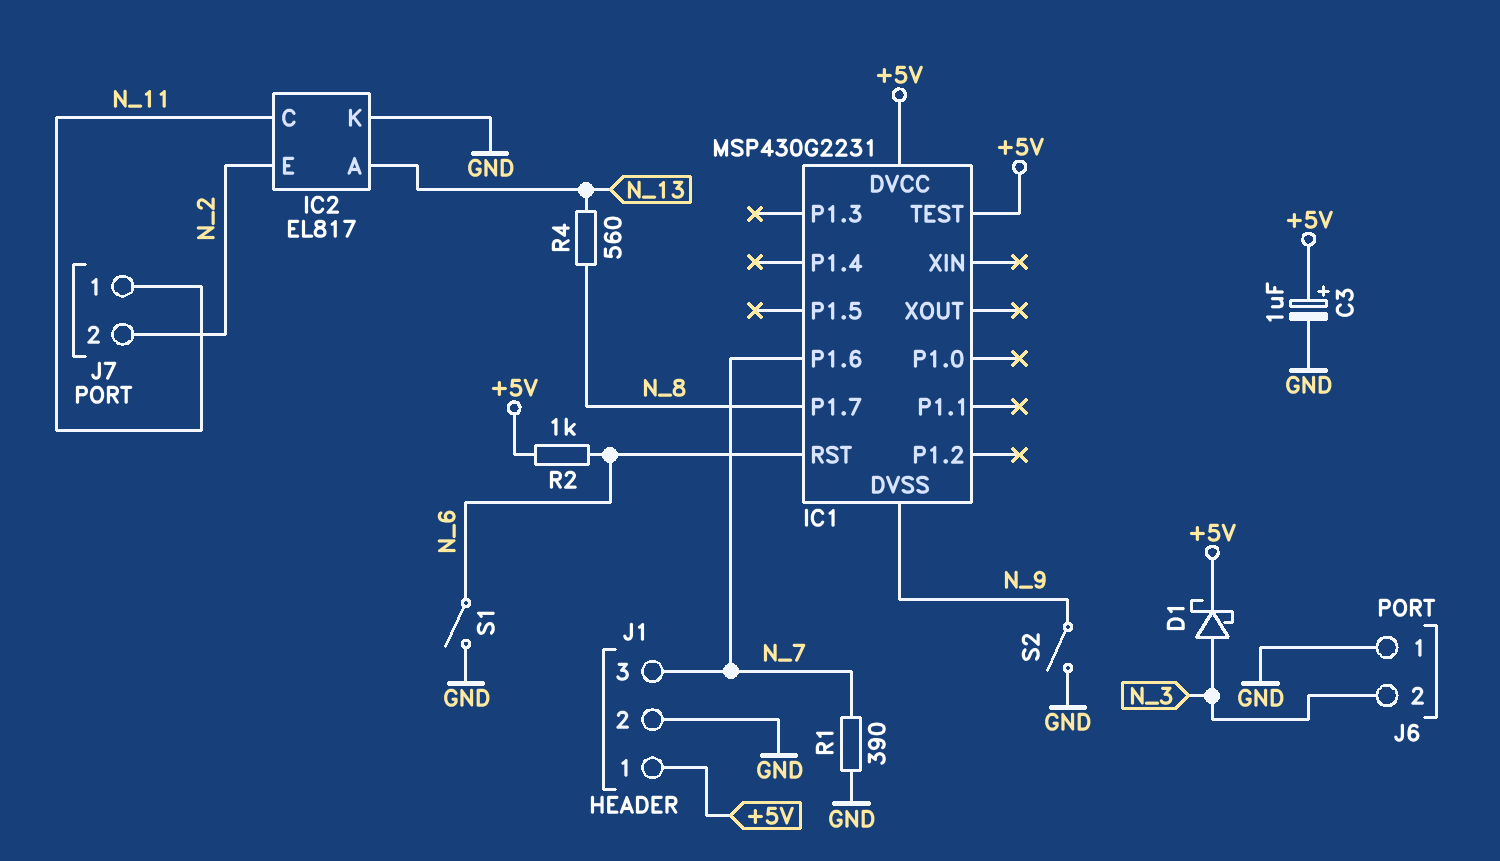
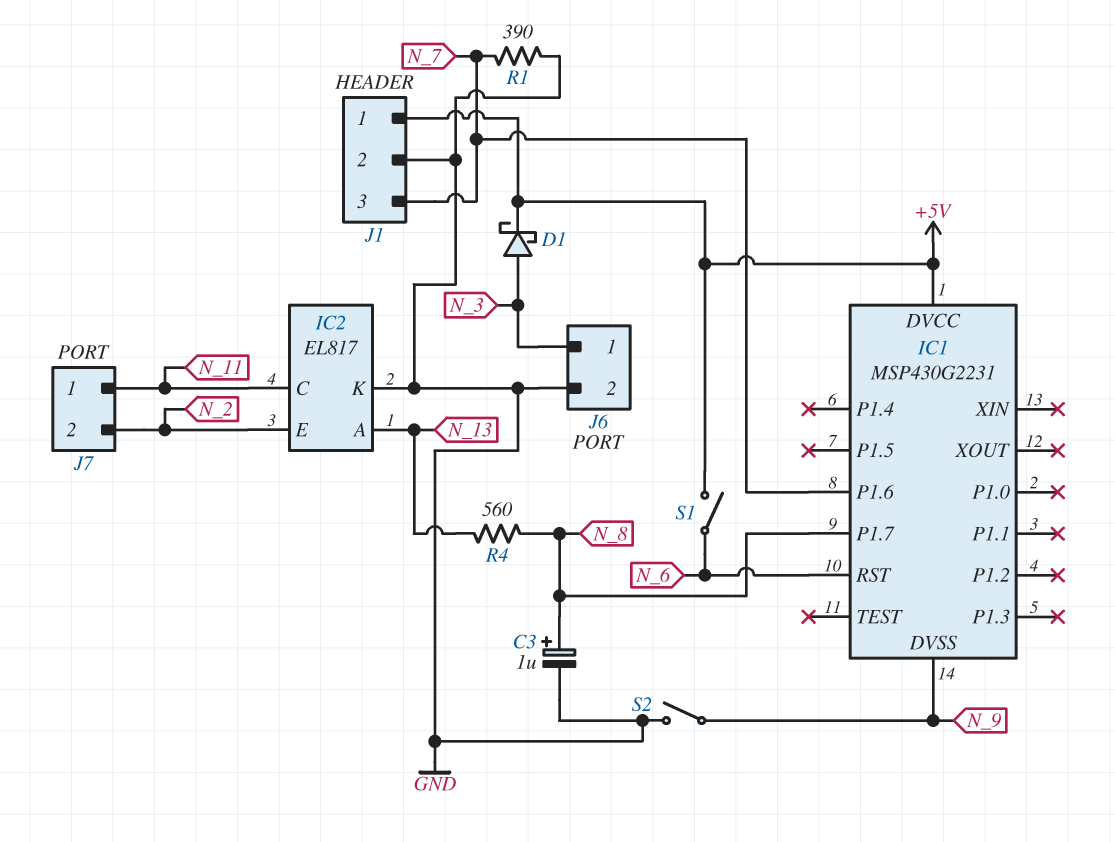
C3: 1uF (plus +5V, minus GND) -> 1uF (plus N_8, minus GND)
IC1 pin TEST: +5V -> none
J6 pin 1: GND -> N_3
J6 pin 2: N_3 -> GND
R2: 1k (+5V, N_6) -> none
S1: switch (GND, N_6) -> switch (+5V, N_6)

